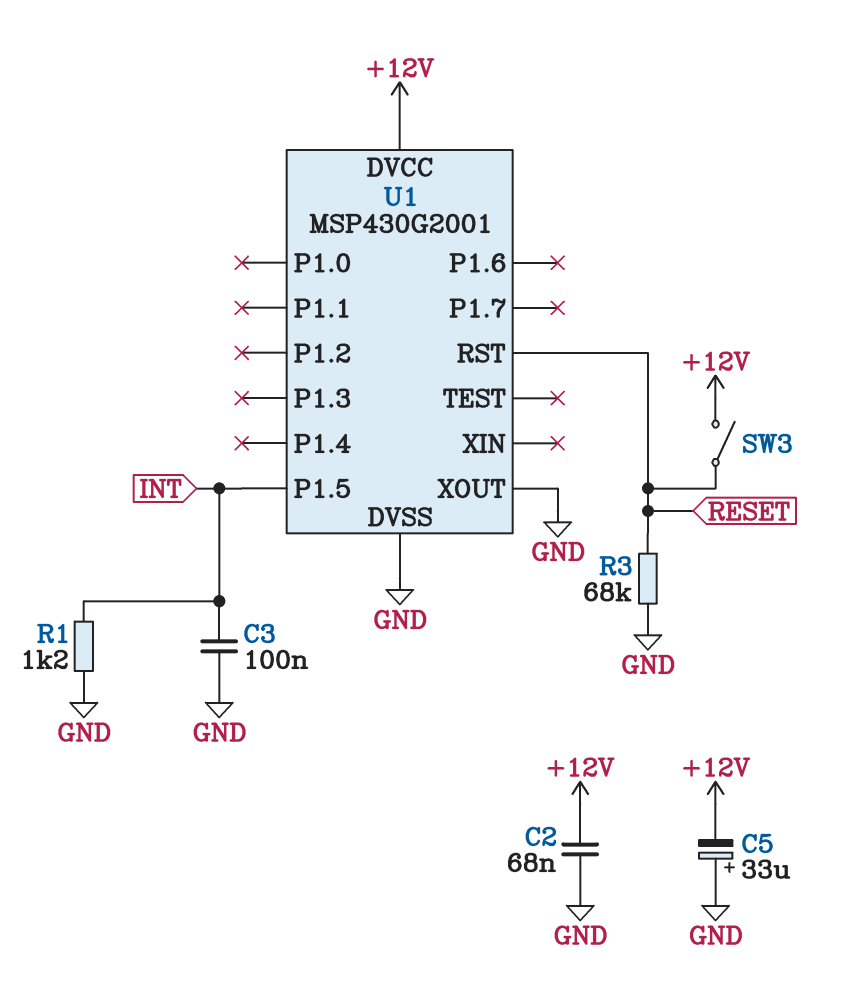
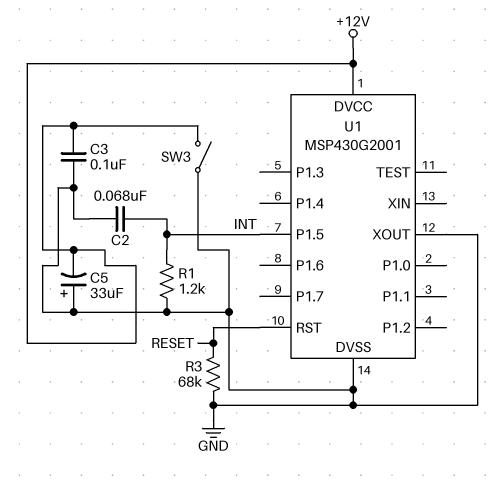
C2: 68nF (+12V, GND) -> 68nF (GND, INT)
C3: 100nF (GND, INT) -> 100nF (+12V, GND)
SW3: switch (+12V, RESET) -> switch (+12V, GND)

